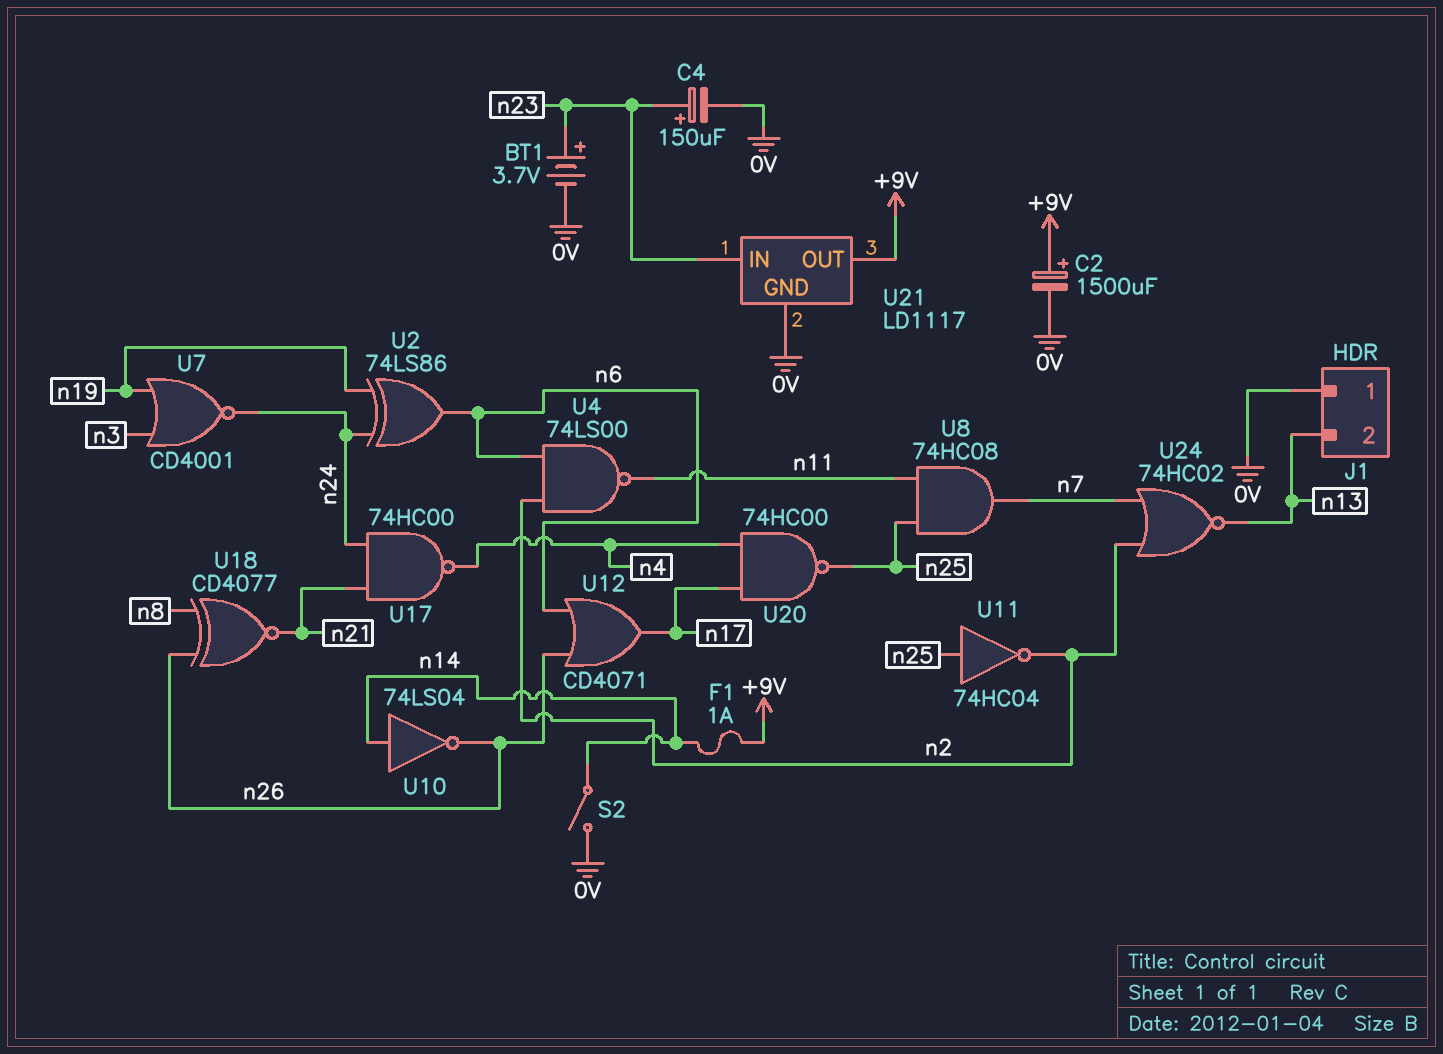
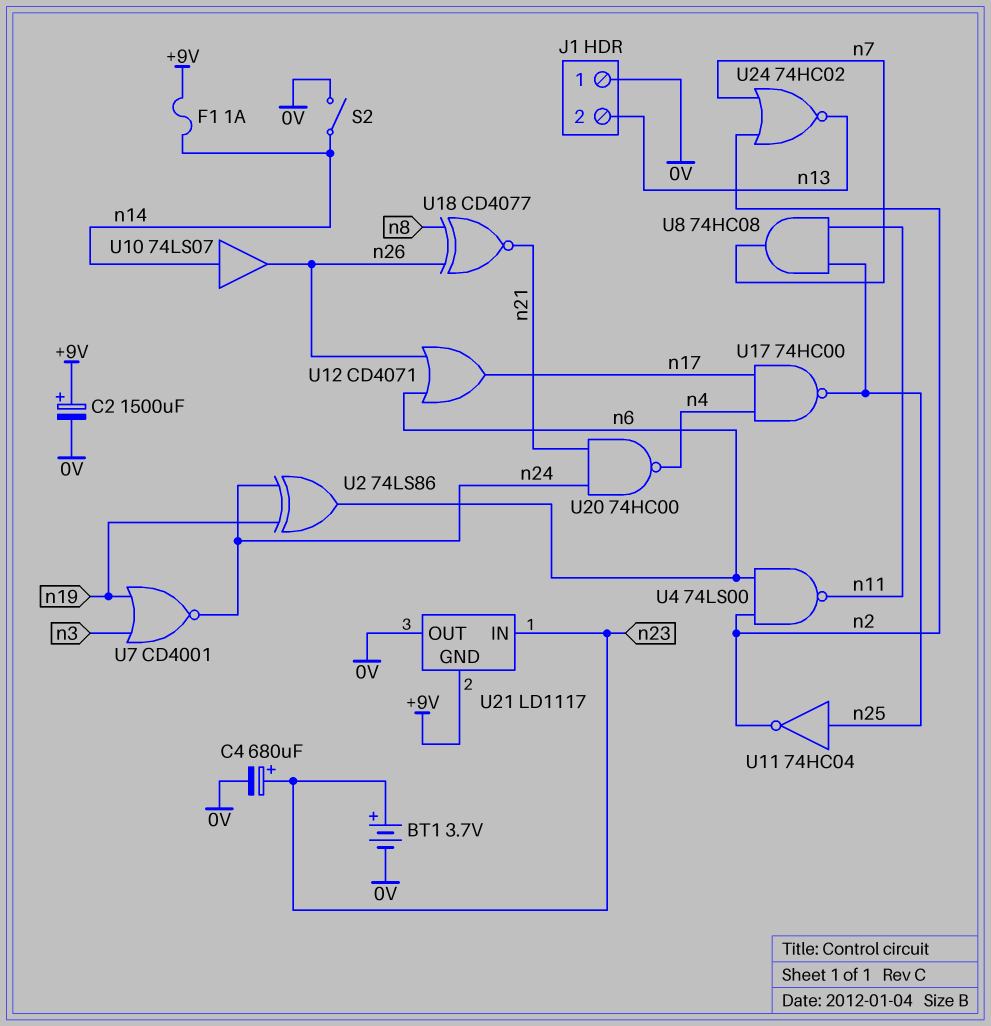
C4: 150uF (plus n23, minus 0V) -> 680uF (plus n23, minus 0V)
U10: NOT 74LS04 (in n14, out n26) -> buffer 74LS07 (in n14, out n26)
U17: NAND 74HC00 (in n21, in n24, out n4) -> NAND 74HC00 (in n4, in n17, out n25)
U20: NAND 74HC00 (in n4, in n17, out n25) -> NAND 74HC00 (in n21, in n24, out n4)
U21 pin GND: 0V -> +9V
U21 pin OUT: +9V -> 0V

